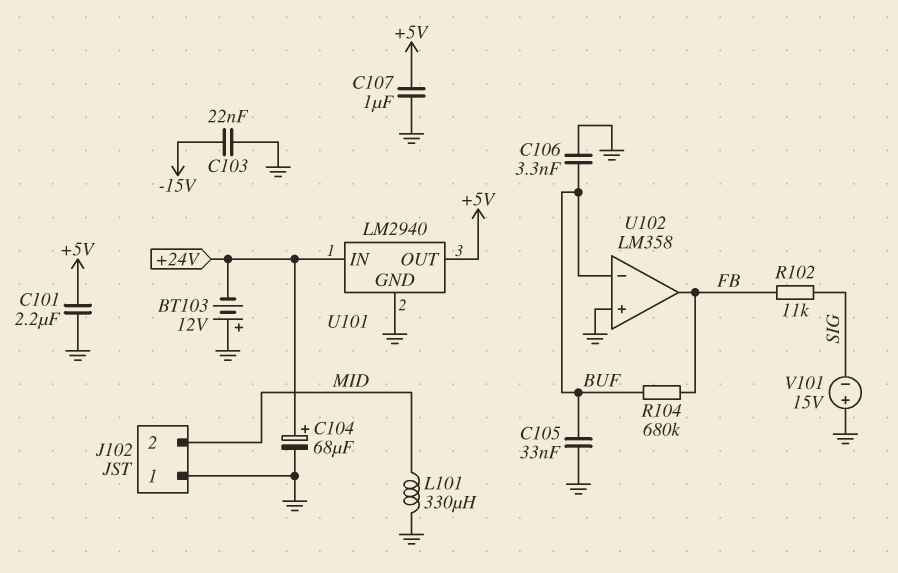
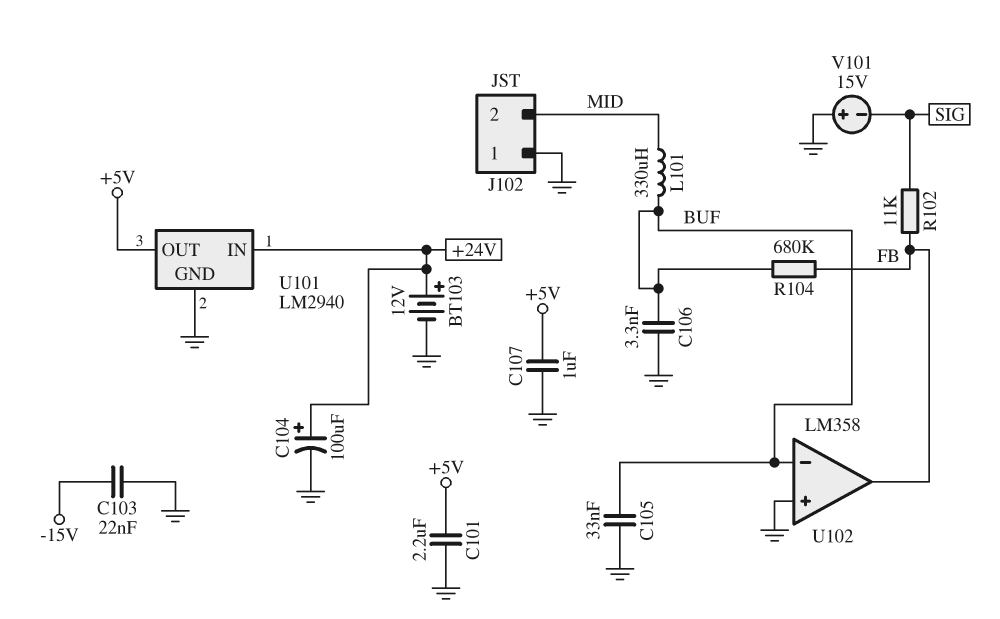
BT103: 12V (plus GND, minus +24V) -> 12V (plus +24V, minus GND)
C104: 68uF (plus +24V, minus GND) -> 100uF (plus +24V, minus GND)
L101: 330uH (GND, MID) -> 330uH (BUF, MID)

